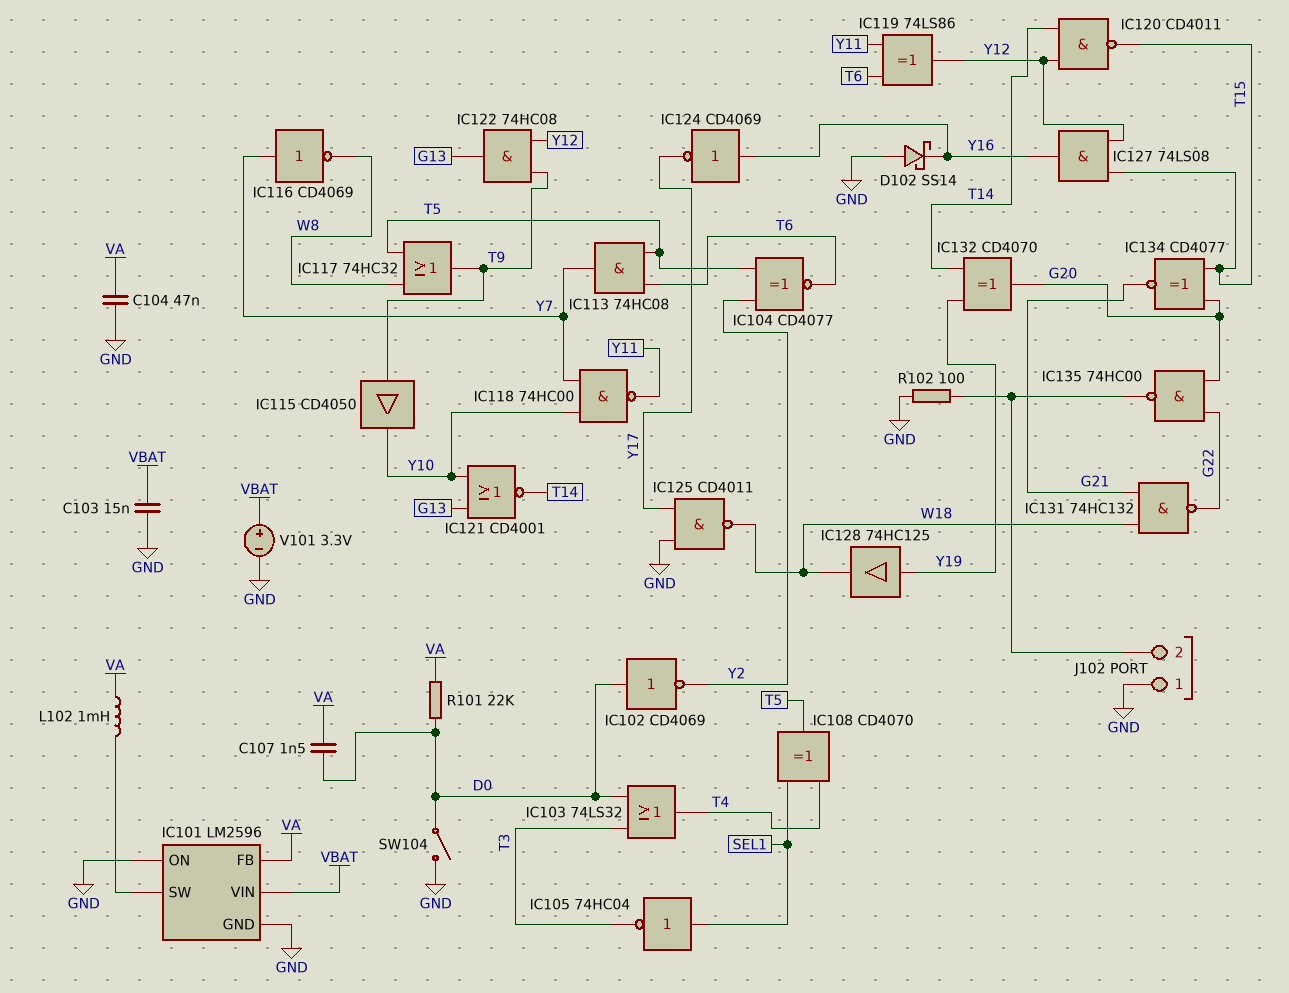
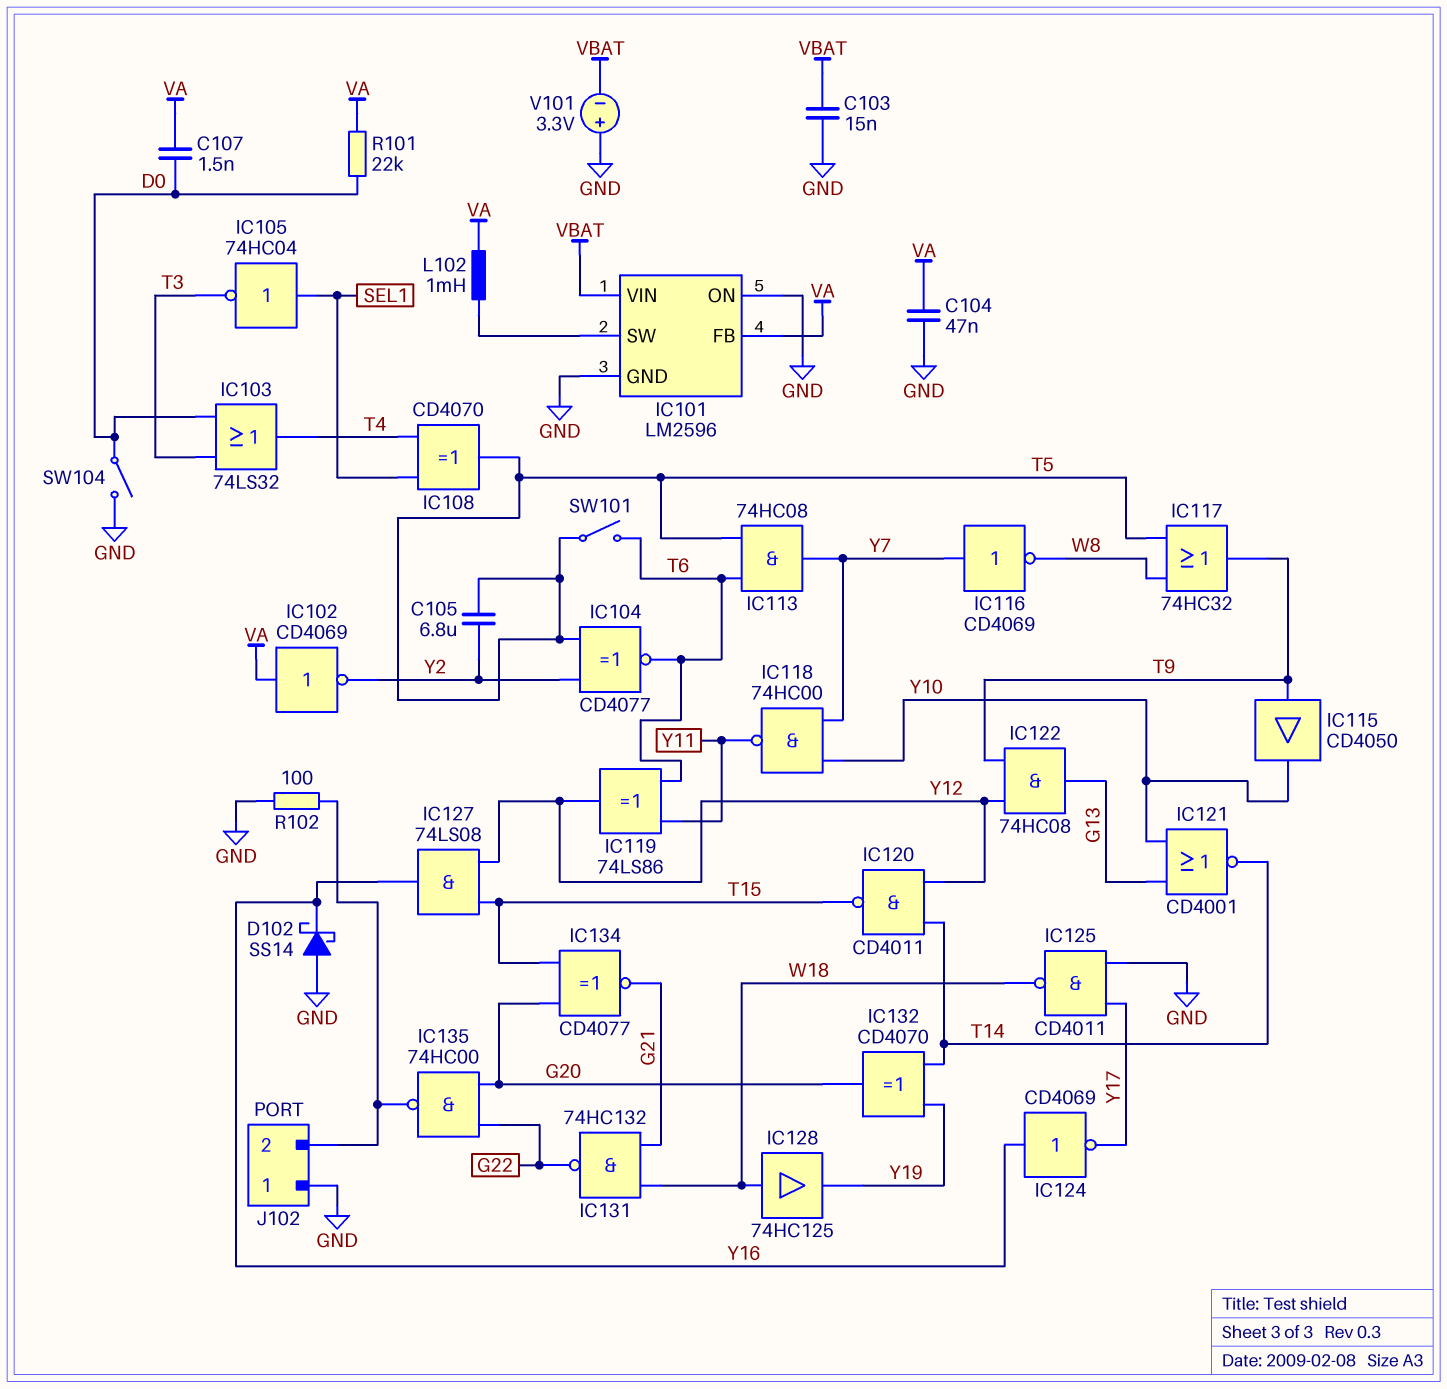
C105: none -> 6.8uF (T5, Y2)
IC102: NOT CD4069 (in D0, out Y2) -> NOT CD4069 (in VA, out Y2)
IC128: buffer 74HC125 (in Y19, out W18) -> buffer 74HC125 (in W18, out Y19)
SW101: none -> switch (T5, T6)
V101: 3.3V (plus VBAT, minus GND) -> 3.3V (plus GND, minus VBAT)

